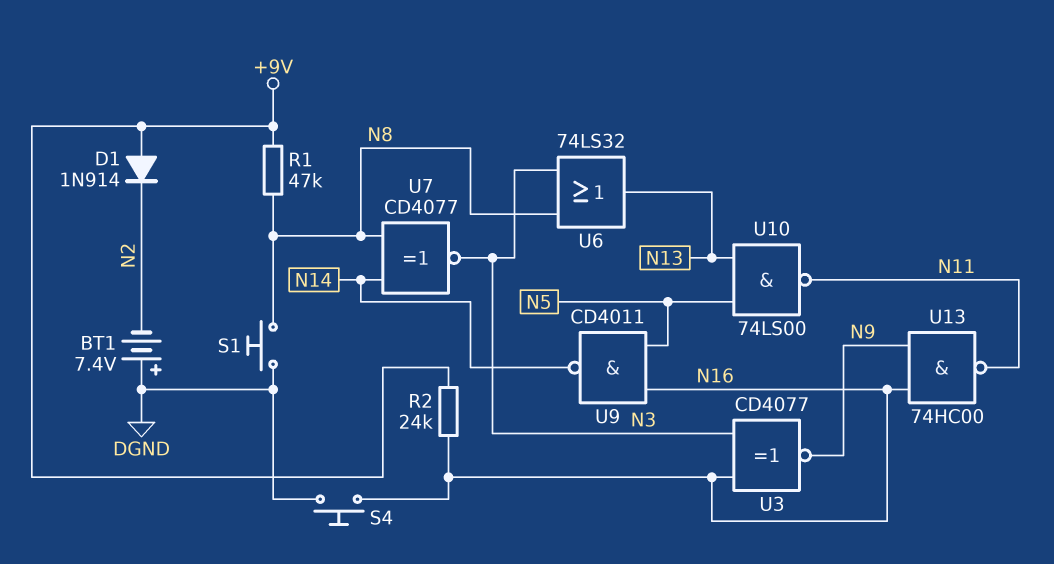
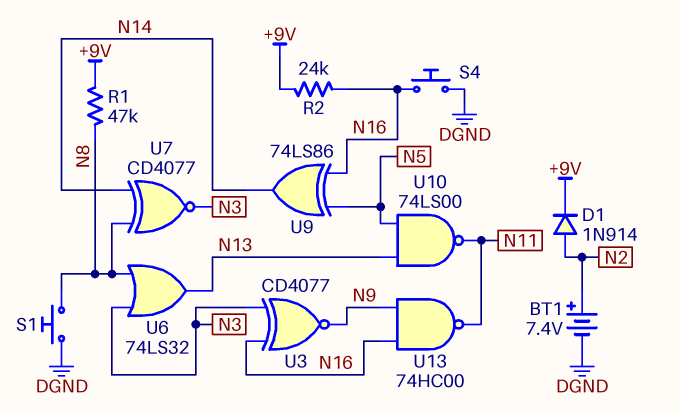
BT1: 7.4V (plus DGND, minus N2) -> 7.4V (plus N2, minus DGND)
D1: diode 1N914 (A +9V, K N2) -> diode 1N914 (A N2, K +9V)
U9: NAND CD4011 (in N5, in N16, out N14) -> XOR 74LS86 (in N5, in N16, out N14)

